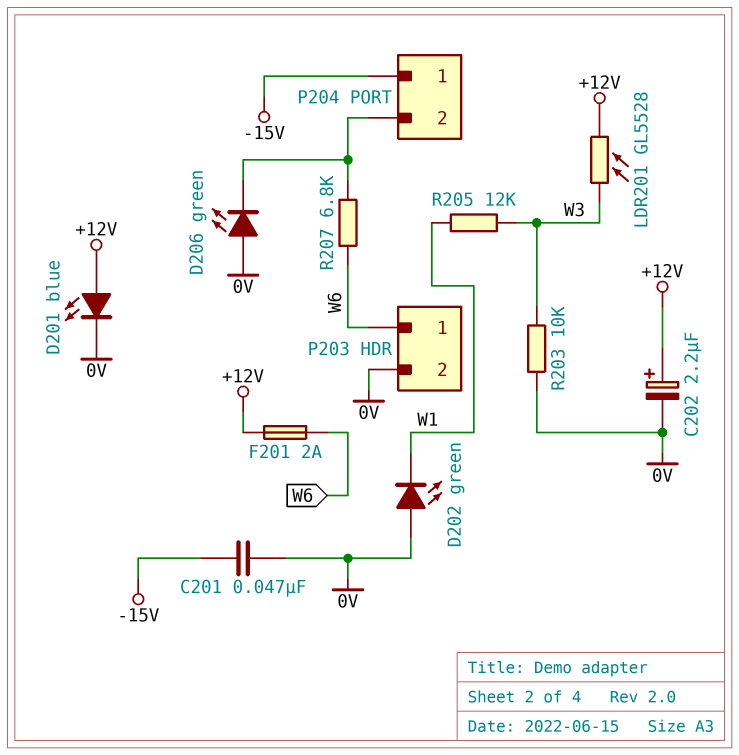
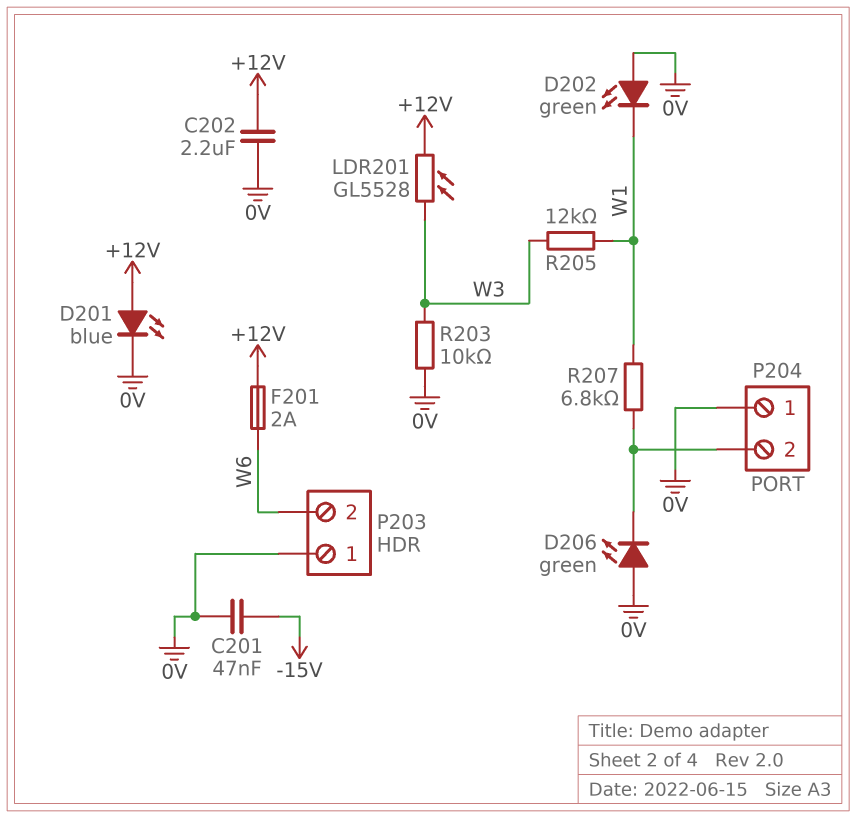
C202: 2.2uF (plus +12V, minus 0V) -> 2.2uF (+12V, 0V)
P203 pin 1: W6 -> 0V
P203 pin 2: 0V -> W6
P204 pin 1: -15V -> 0V
R207: 6.8k (P204/2, W6) -> 6.8k (P204/2, W1)

